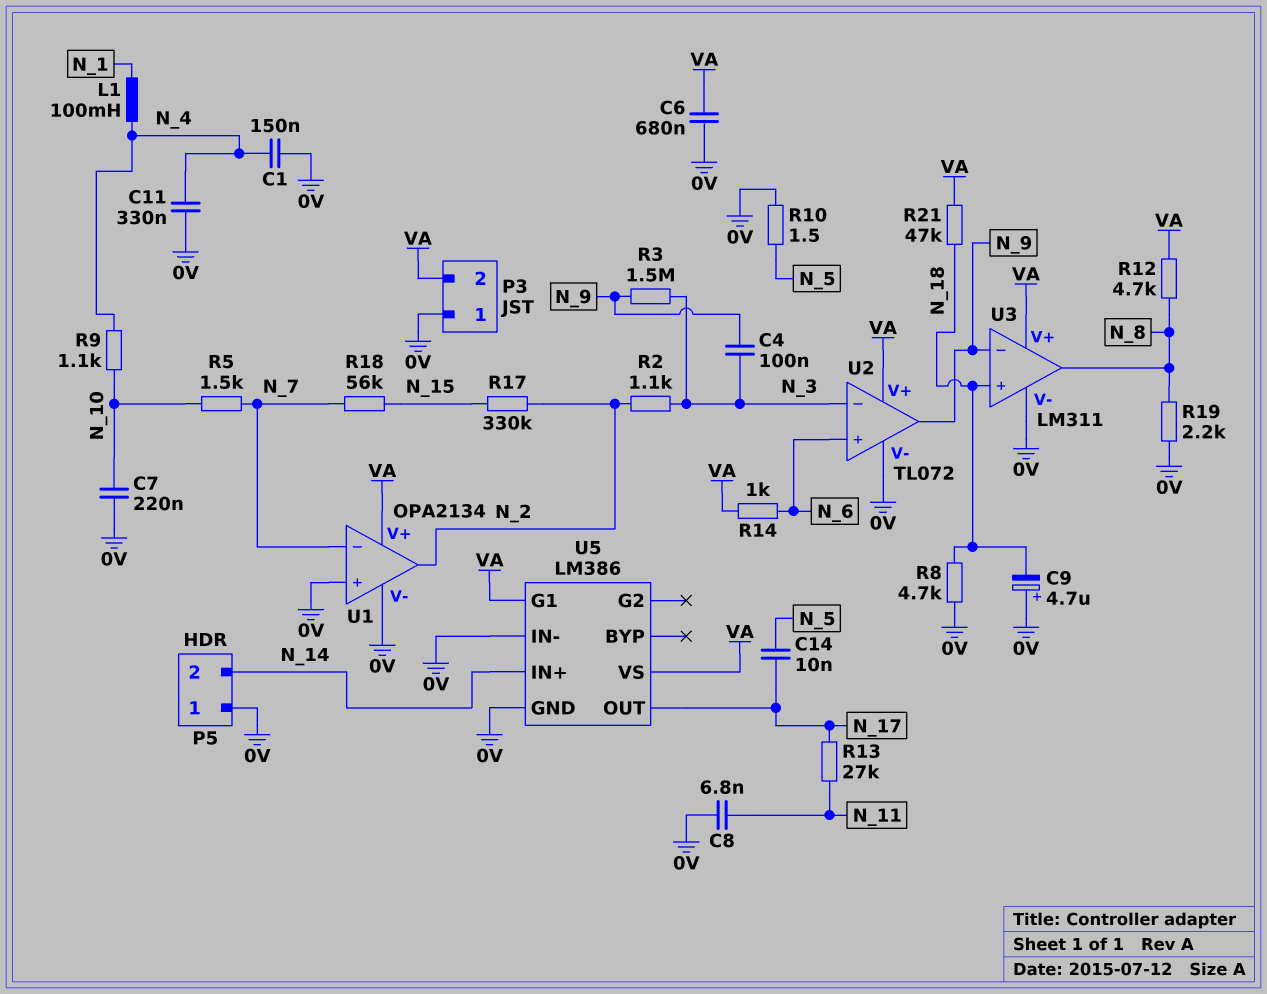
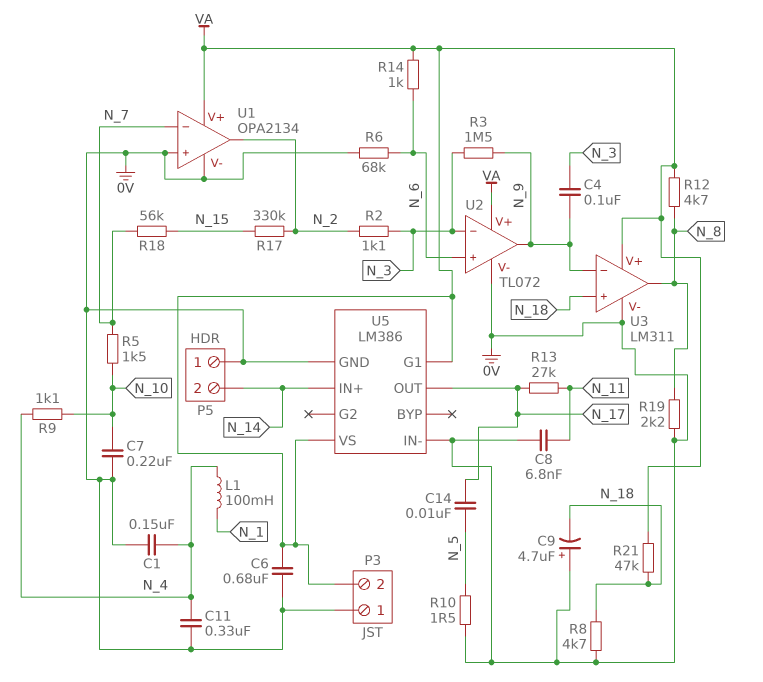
R6: none -> 68k (0V, N_6)

